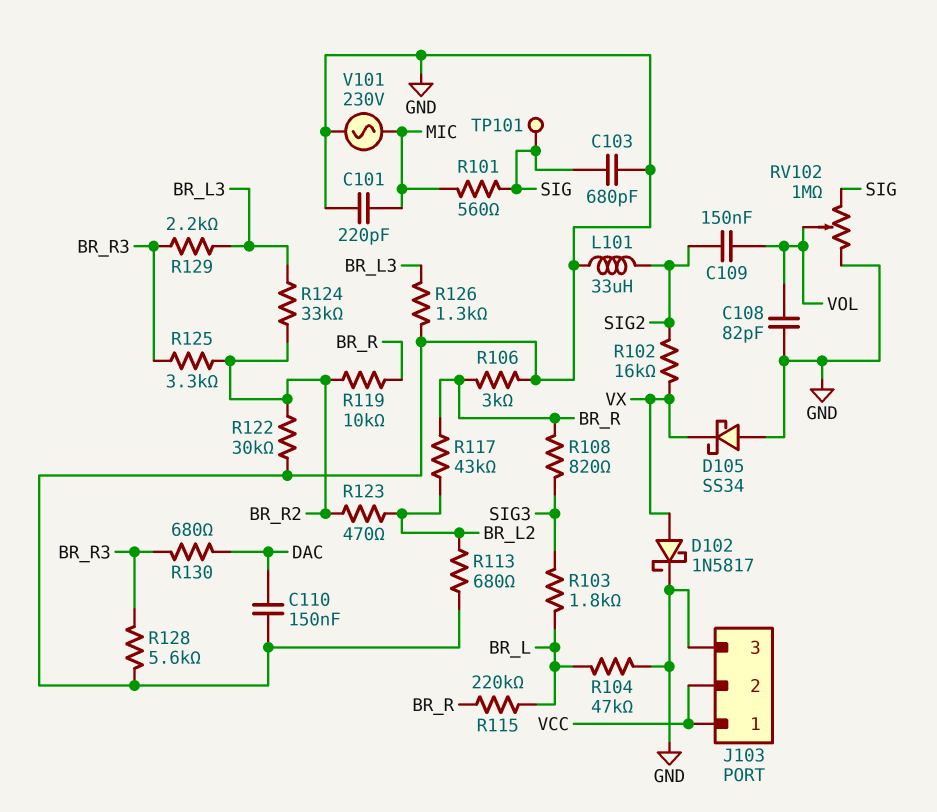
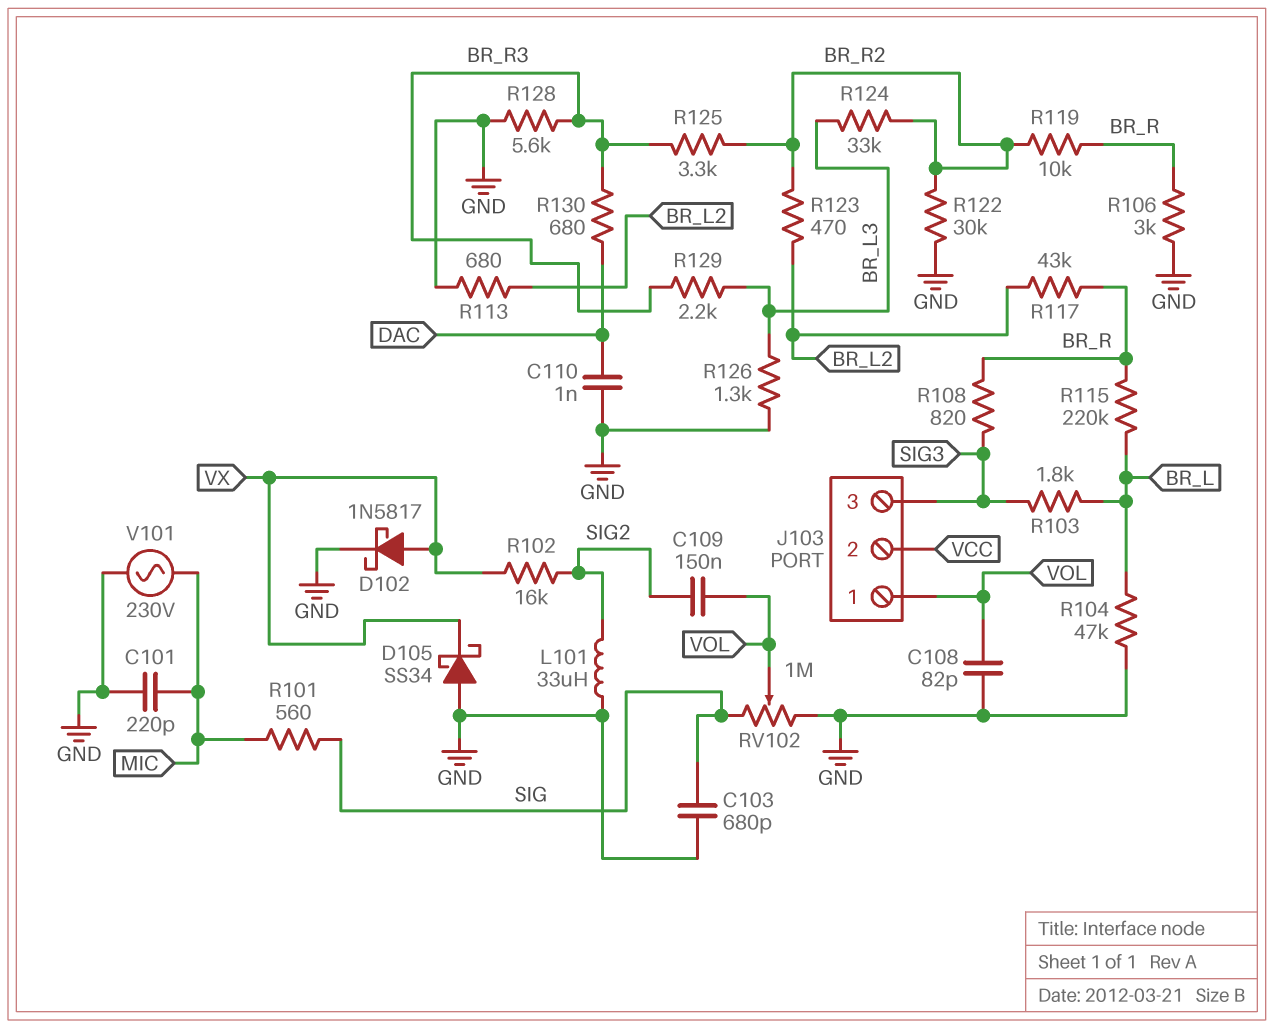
C110: 150nF (DAC, GND) -> 1nF (DAC, GND)
J103 pin 1: VCC -> VOL
J103 pin 3: GND -> SIG3
TP101: test point (SIG) -> none

